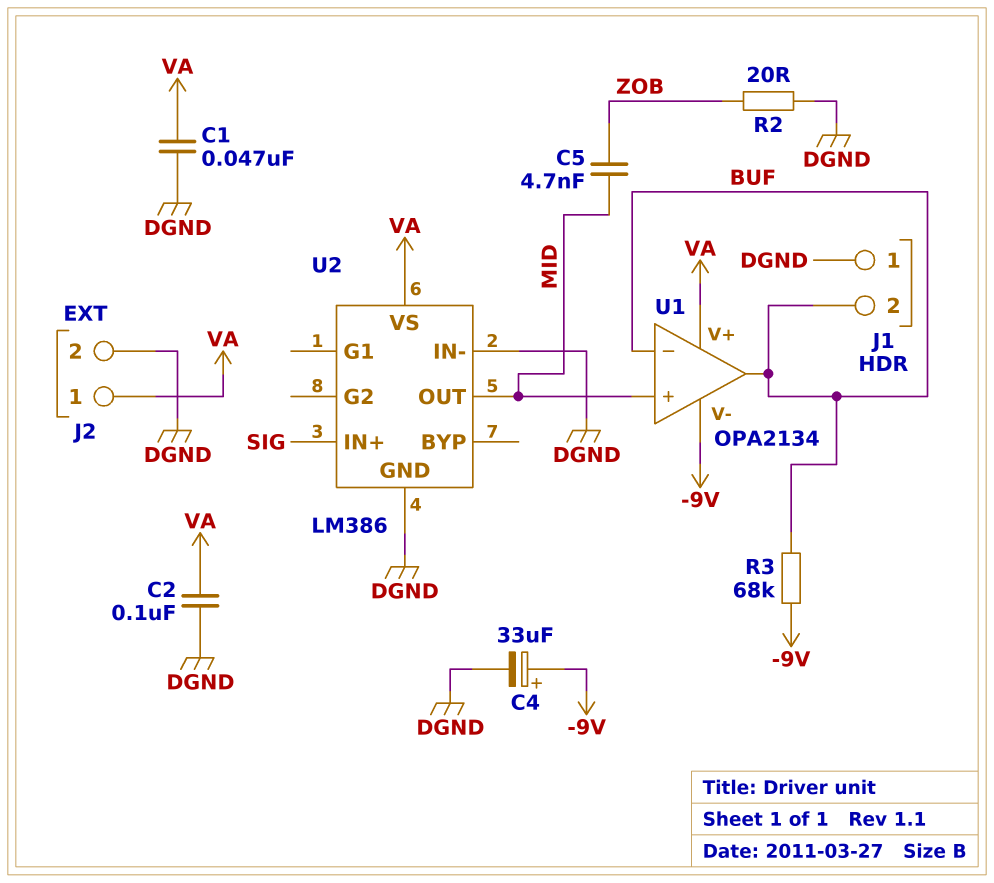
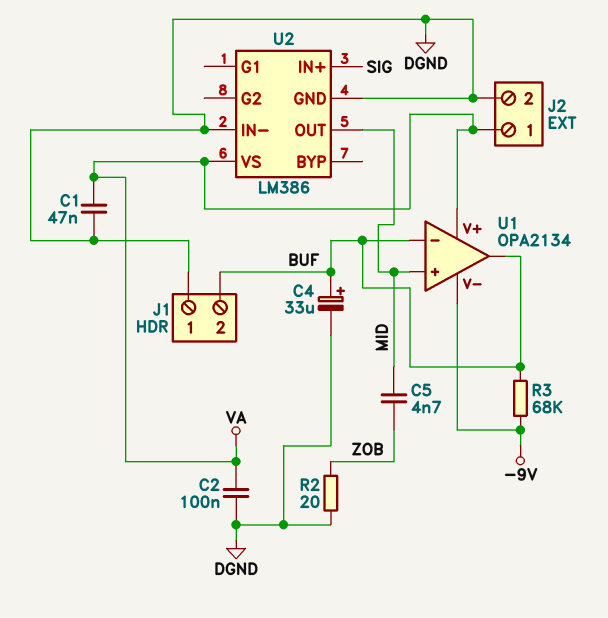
C4: 33uF (plus -9V, minus DGND) -> 33uF (plus BUF, minus DGND)

